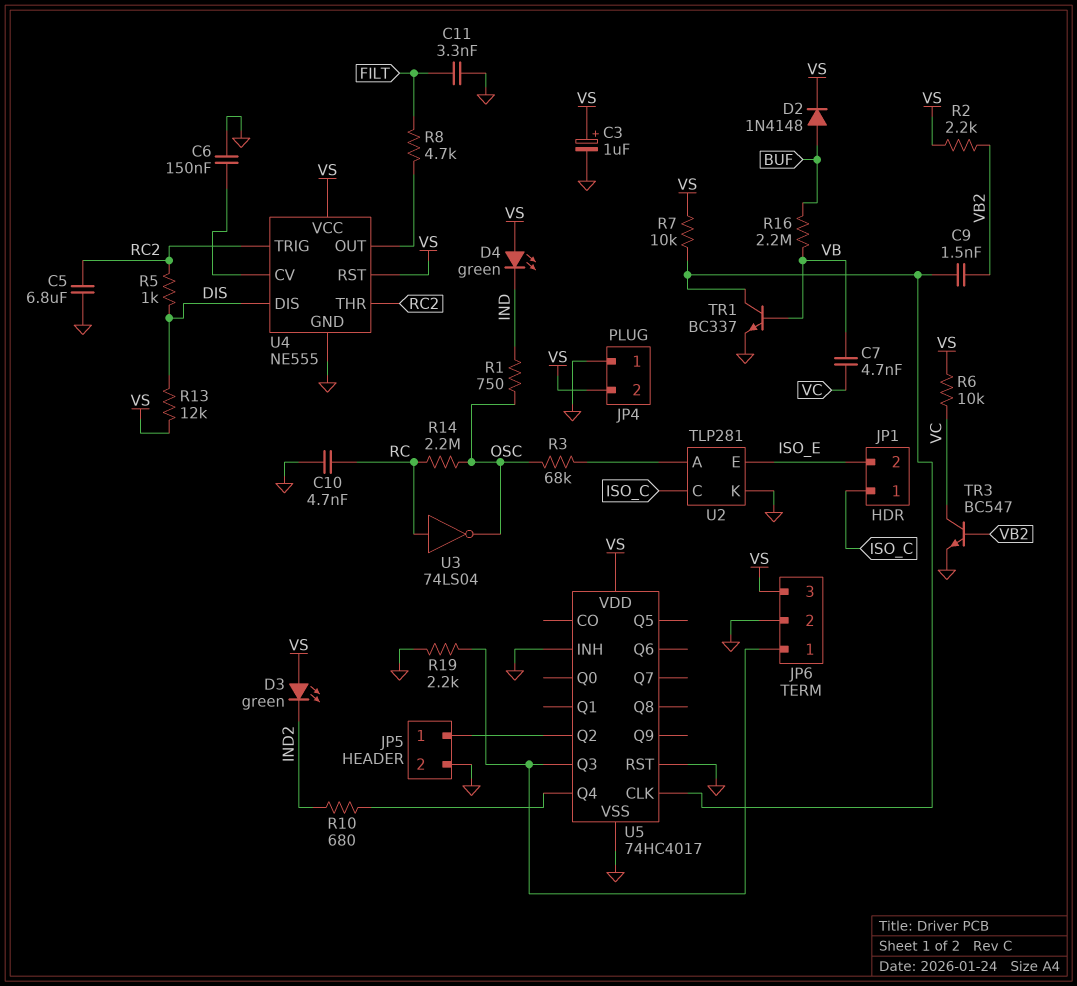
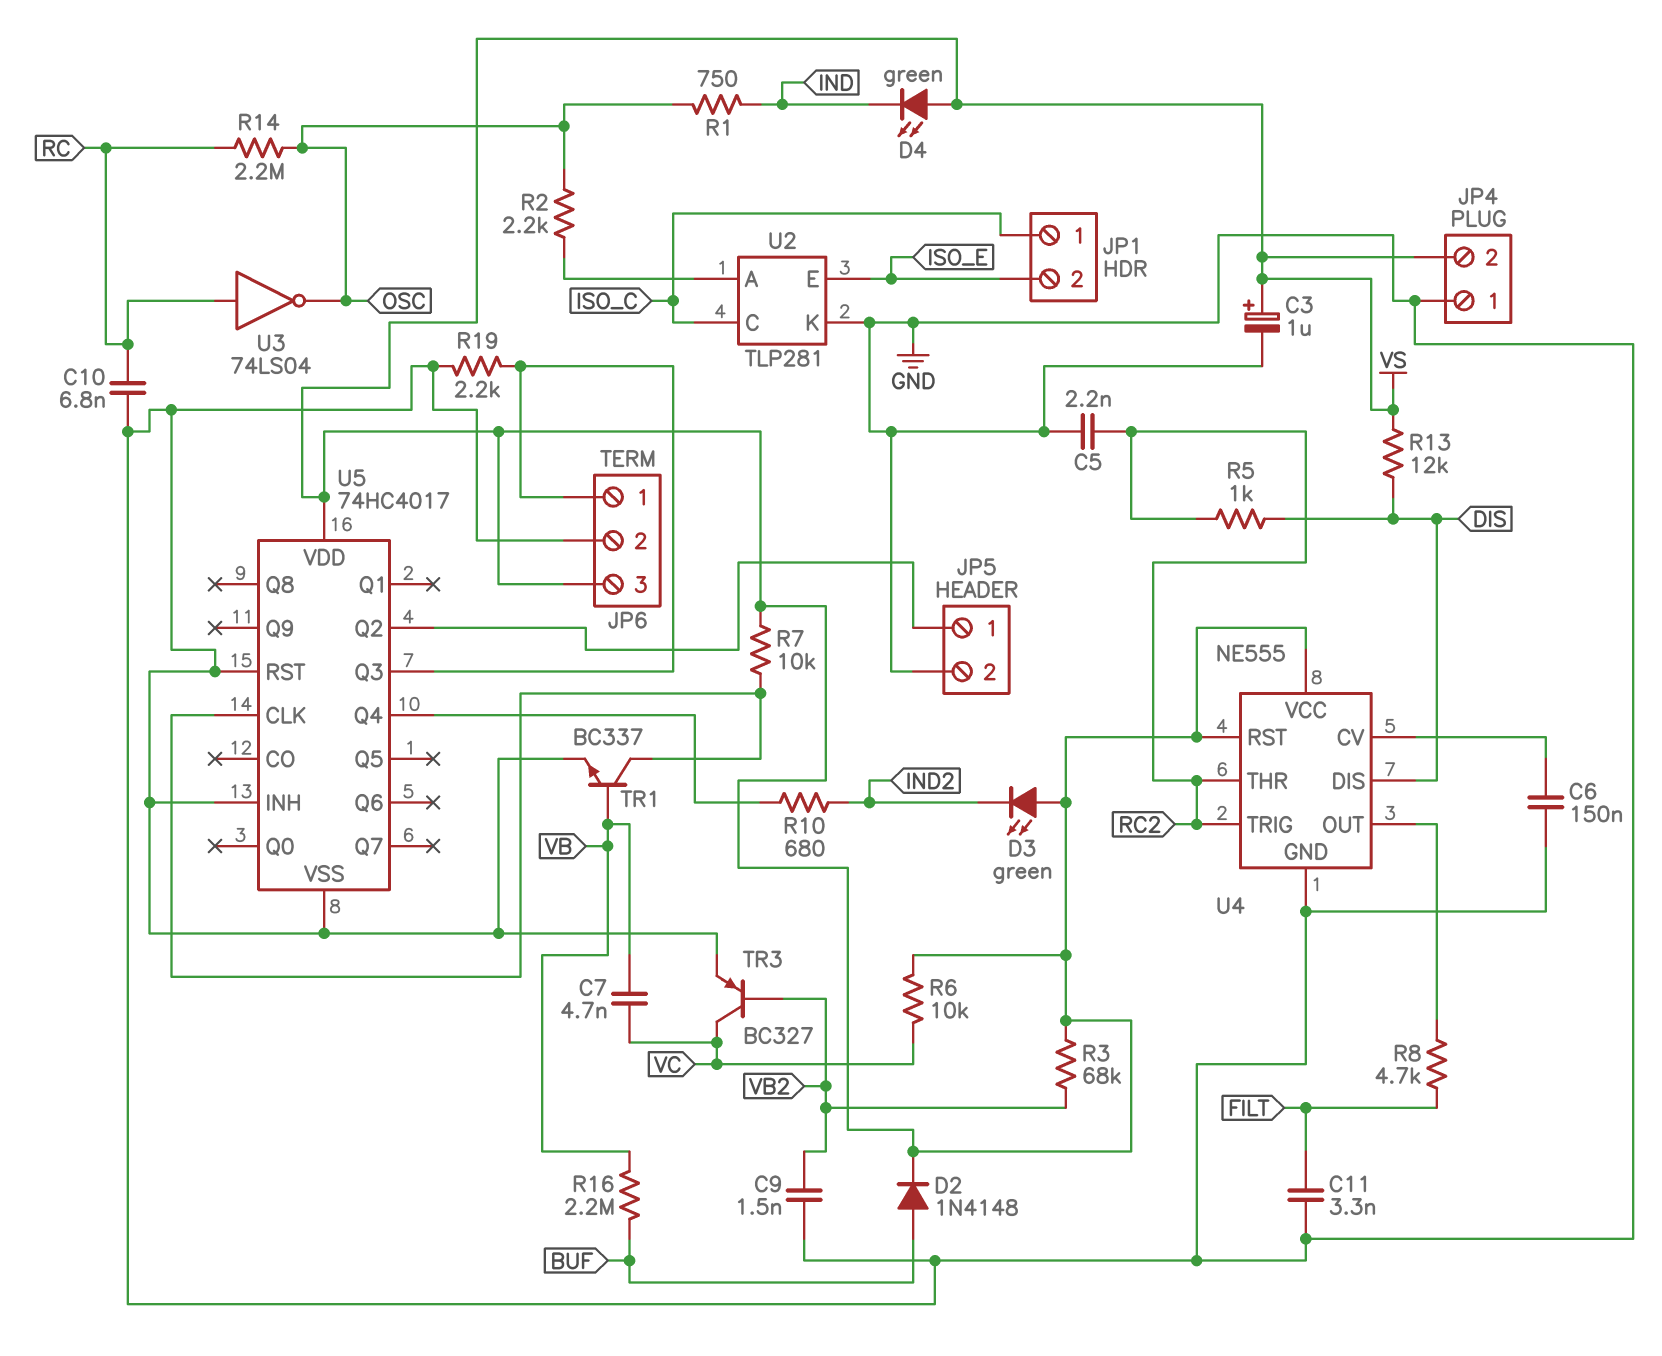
C5: 6.8uF (GND, RC2) -> 2.2nF (GND, RC2)
C9: 1.5nF (U5/CLK, VB2) -> 1.5nF (GND, VB2)
C10: 4.7nF (GND, RC) -> 6.8nF (GND, RC)
R2: 2.2k (VB2, VS) -> 2.2k (OSC, U2/A)
R3: 68k (OSC, U2/A) -> 68k (VB2, VS)
TR3: NPN BC547 (B VB2, C VC, E GND) -> PNP BC327 (B VB2, C VC, E GND)

